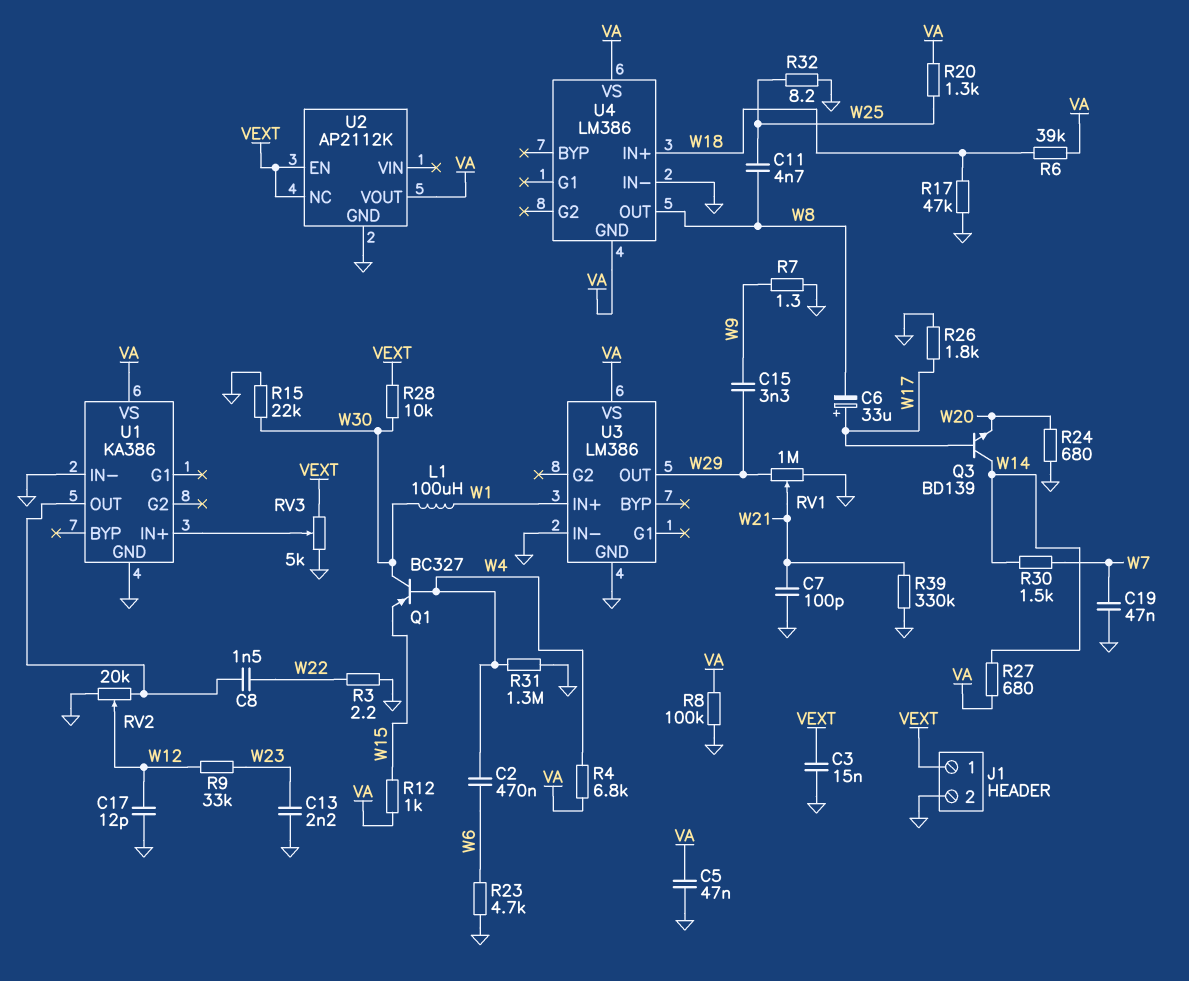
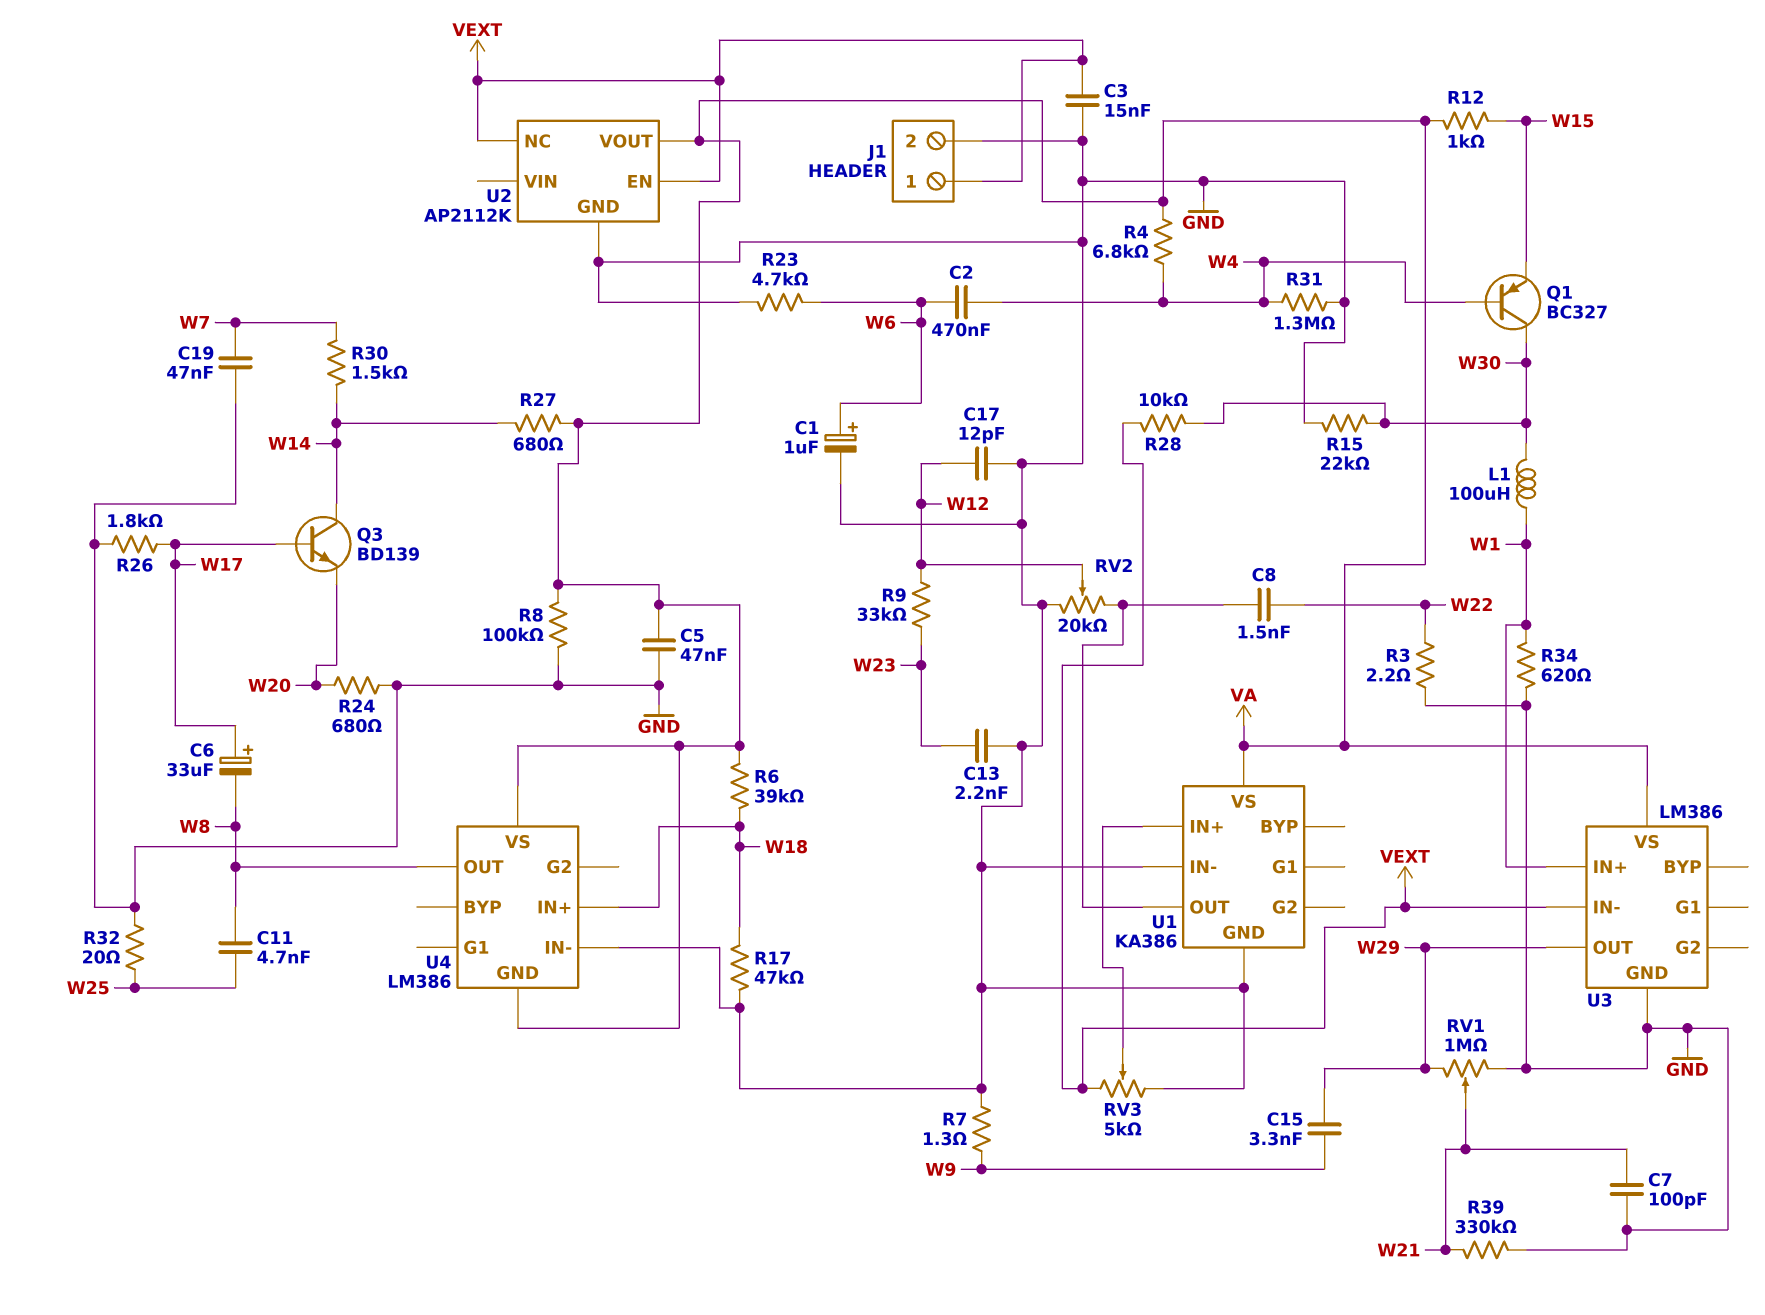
C1: none -> 1uF (plus W6, minus GND)
R20: 1.3k (VA, W25) -> none
R32: 8.2 (GND, W25) -> 20 (GND, W25)
R34: none -> 620 (GND, W1)
U3 pin IN-: GND -> VEXT

